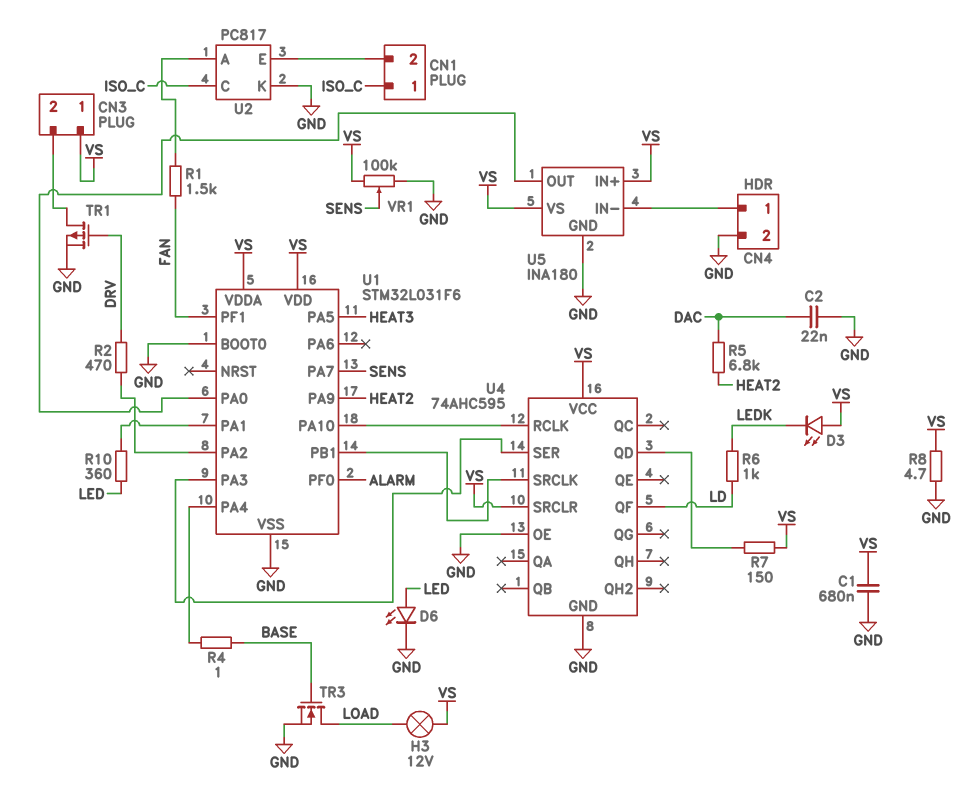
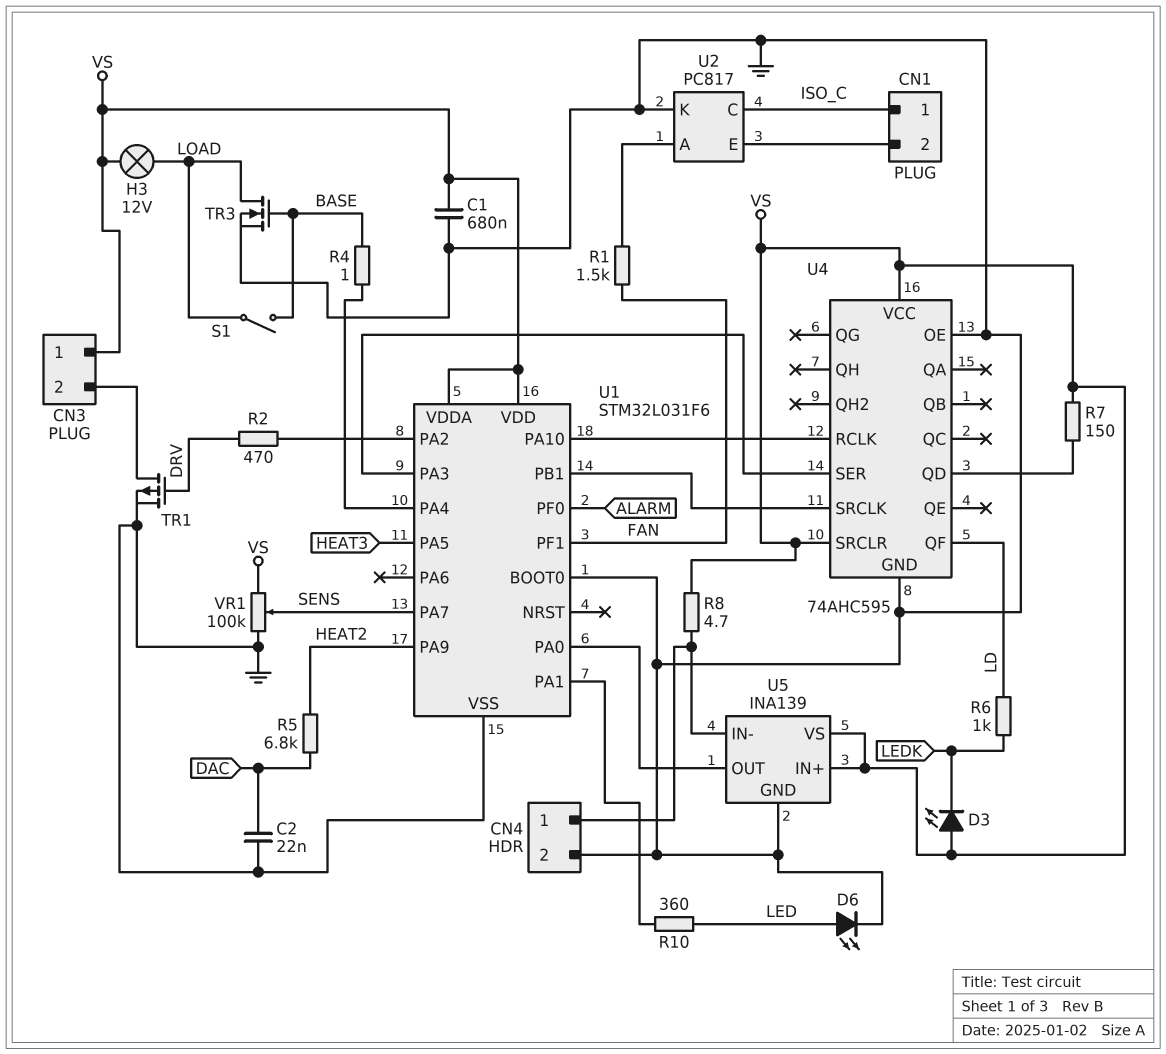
R8: 4.7 (GND, VS) -> 4.7 (CN4/1, VS)
S1: none -> switch (BASE, LOAD)
U5: INA180 -> INA139

